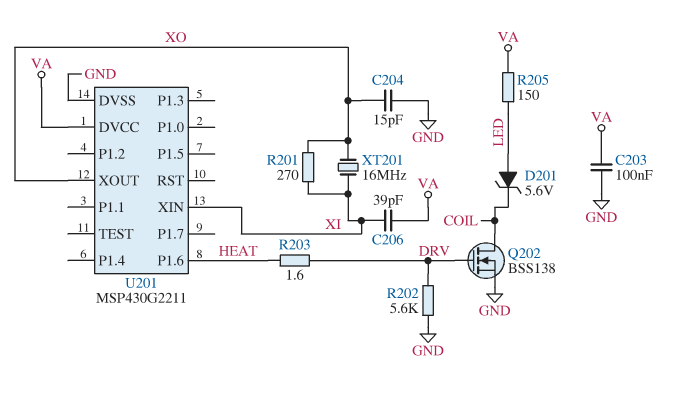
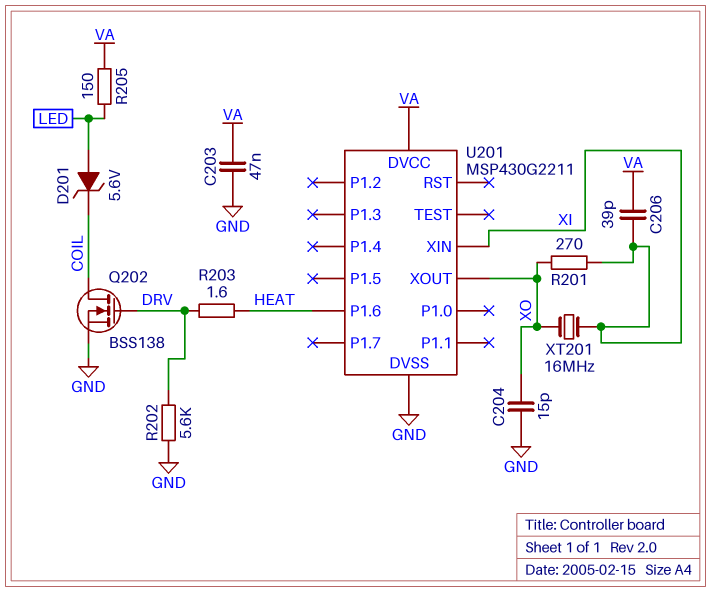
C203: 100nF (GND, VA) -> 47nF (GND, VA)

